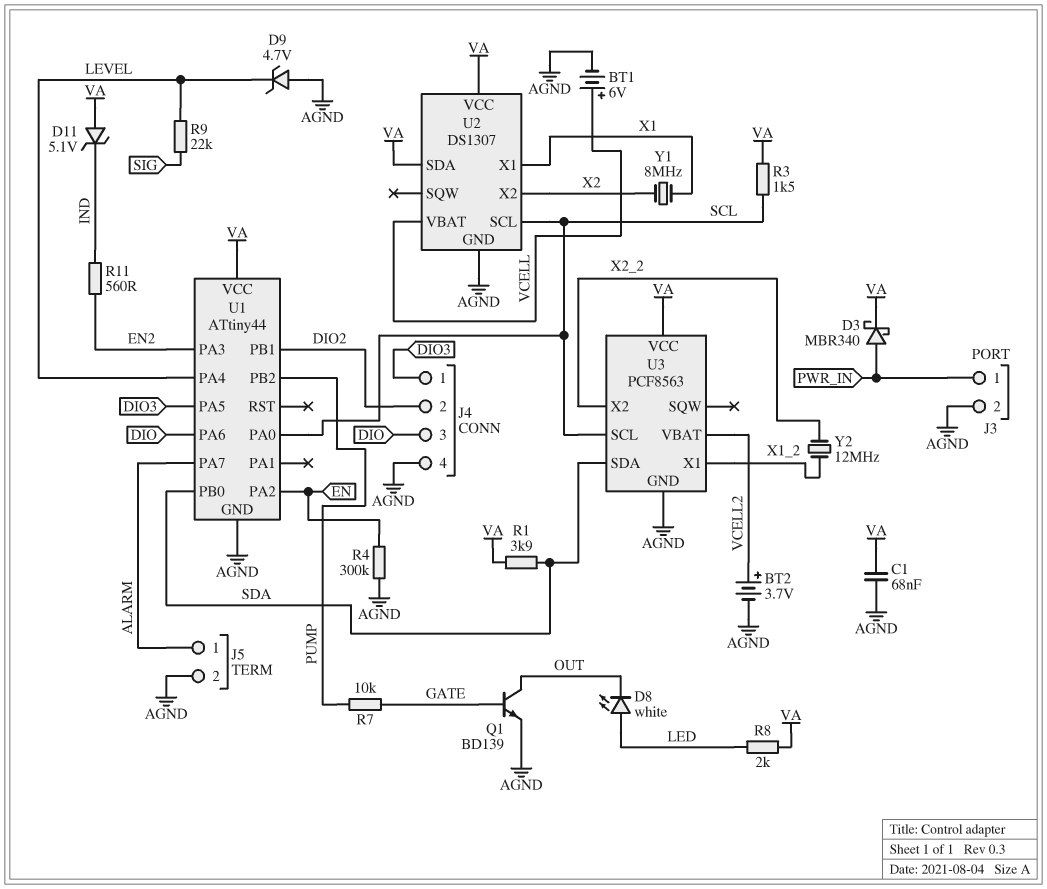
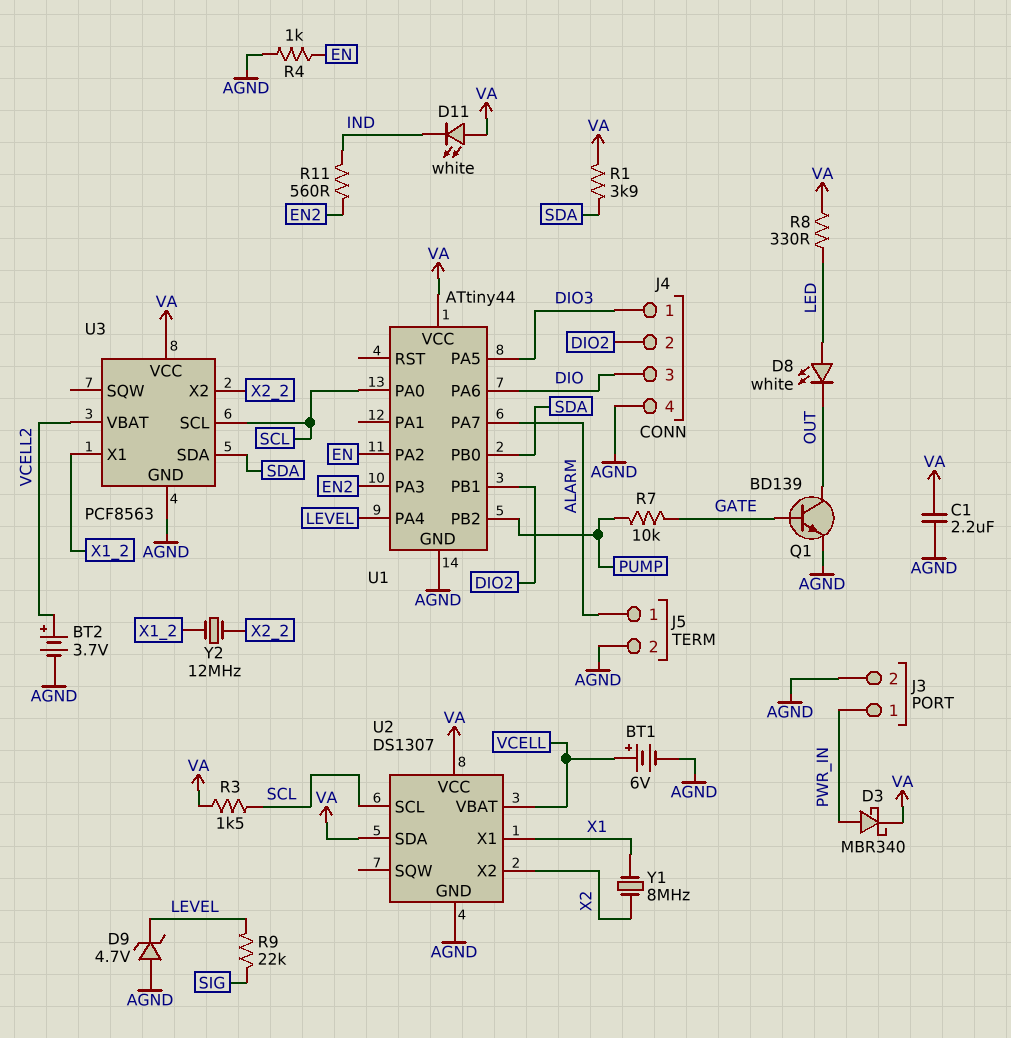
C1: 68nF (AGND, VA) -> 2.2uF (AGND, VA)
D11: zener 5.1V (A VA, K IND) -> LED white (A VA, K IND)
R4: 300k (AGND, EN) -> 1k (AGND, EN)
R8: 2k (LED, VA) -> 330 (LED, VA)

